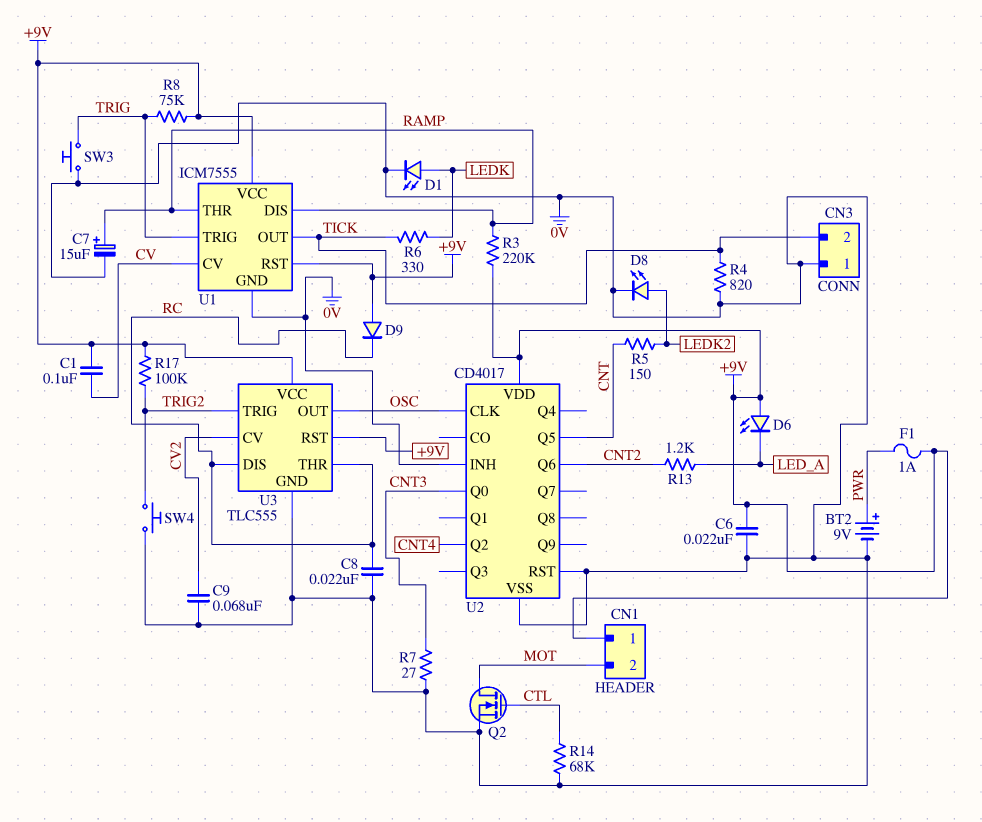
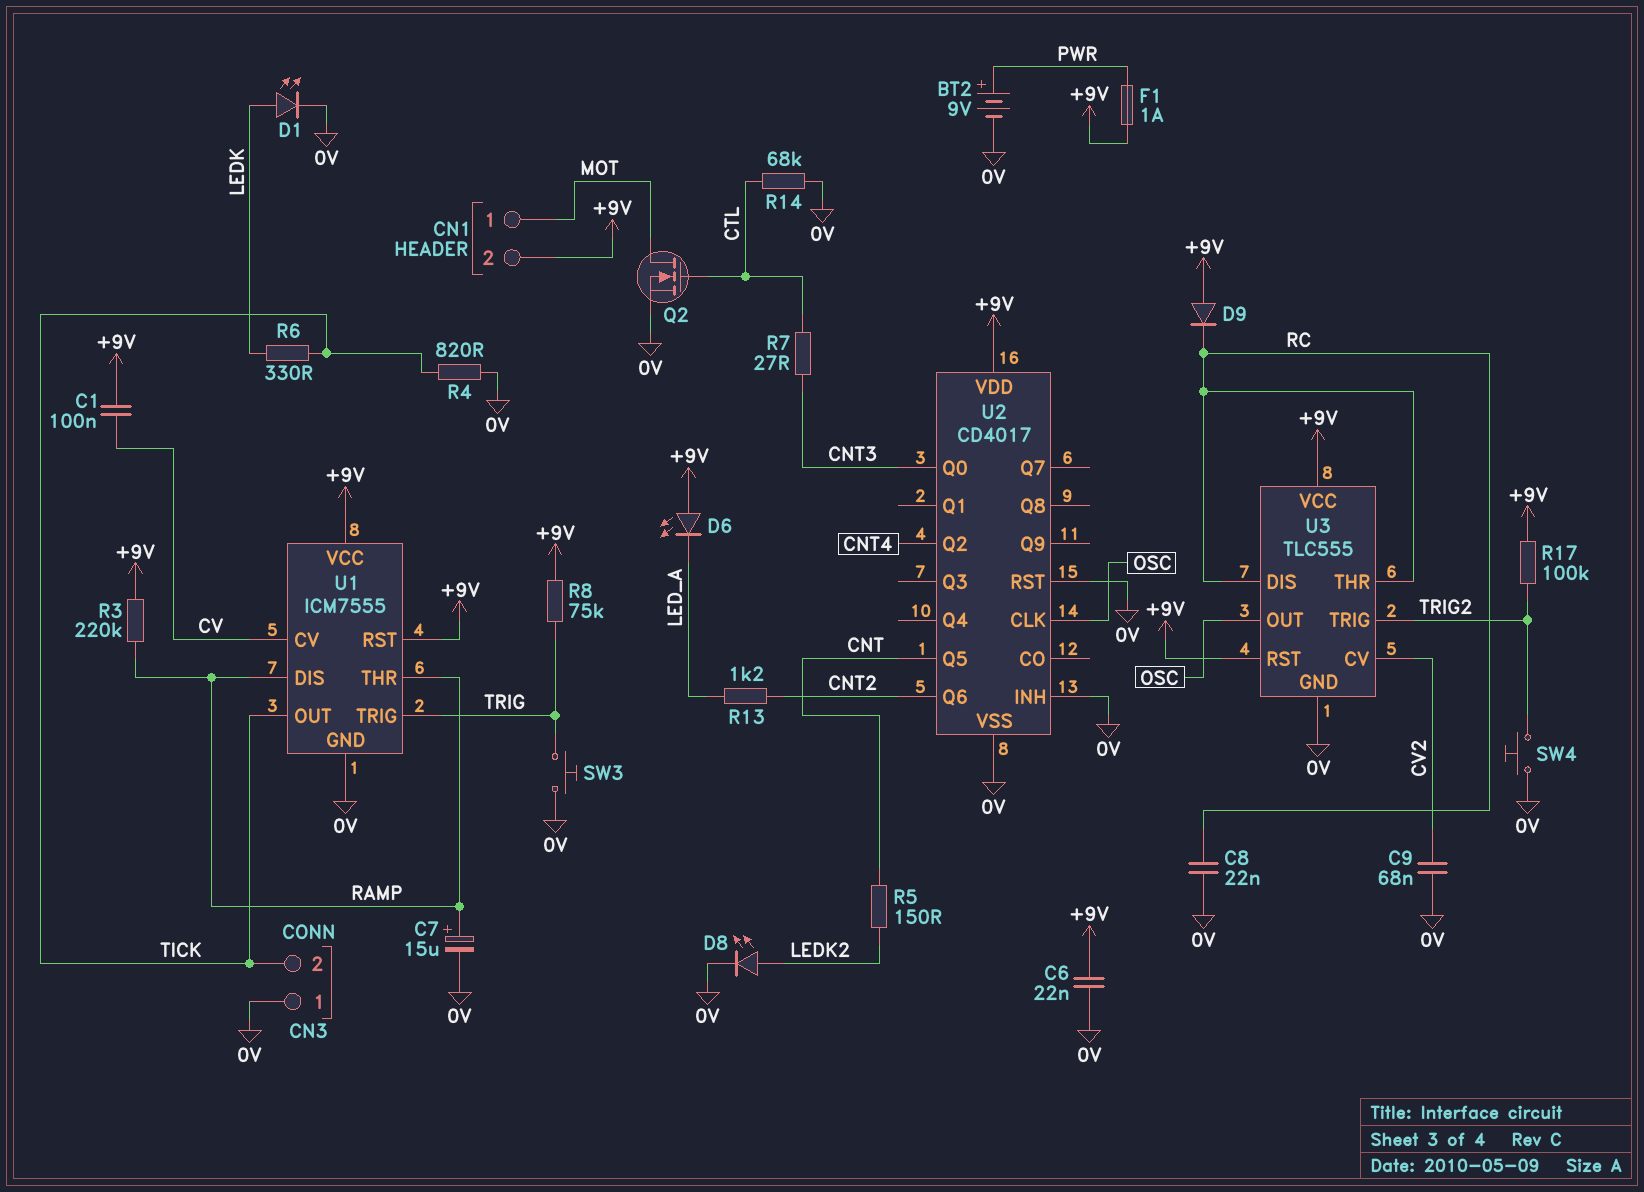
CN1 pin 1: +9V -> MOT
CN1 pin 2: MOT -> +9V
R7: 27 (0V, CNT3) -> 27 (CNT3, CTL)

